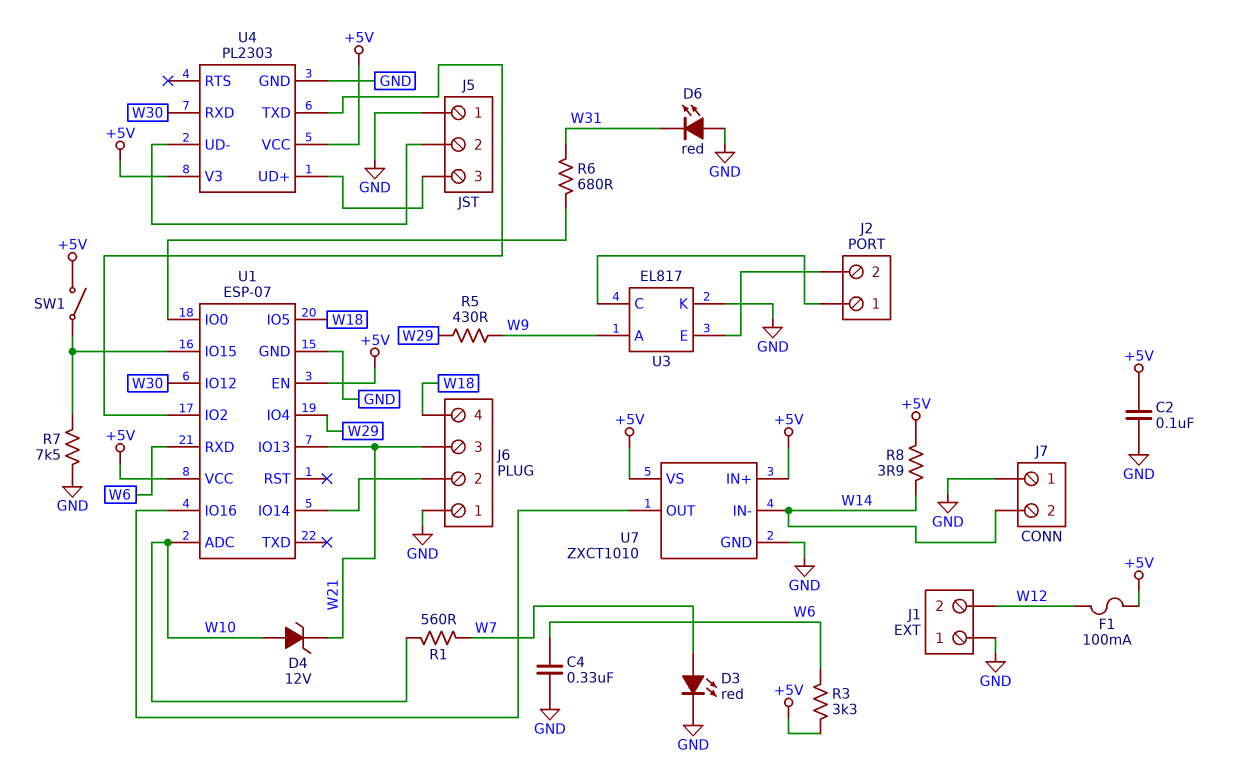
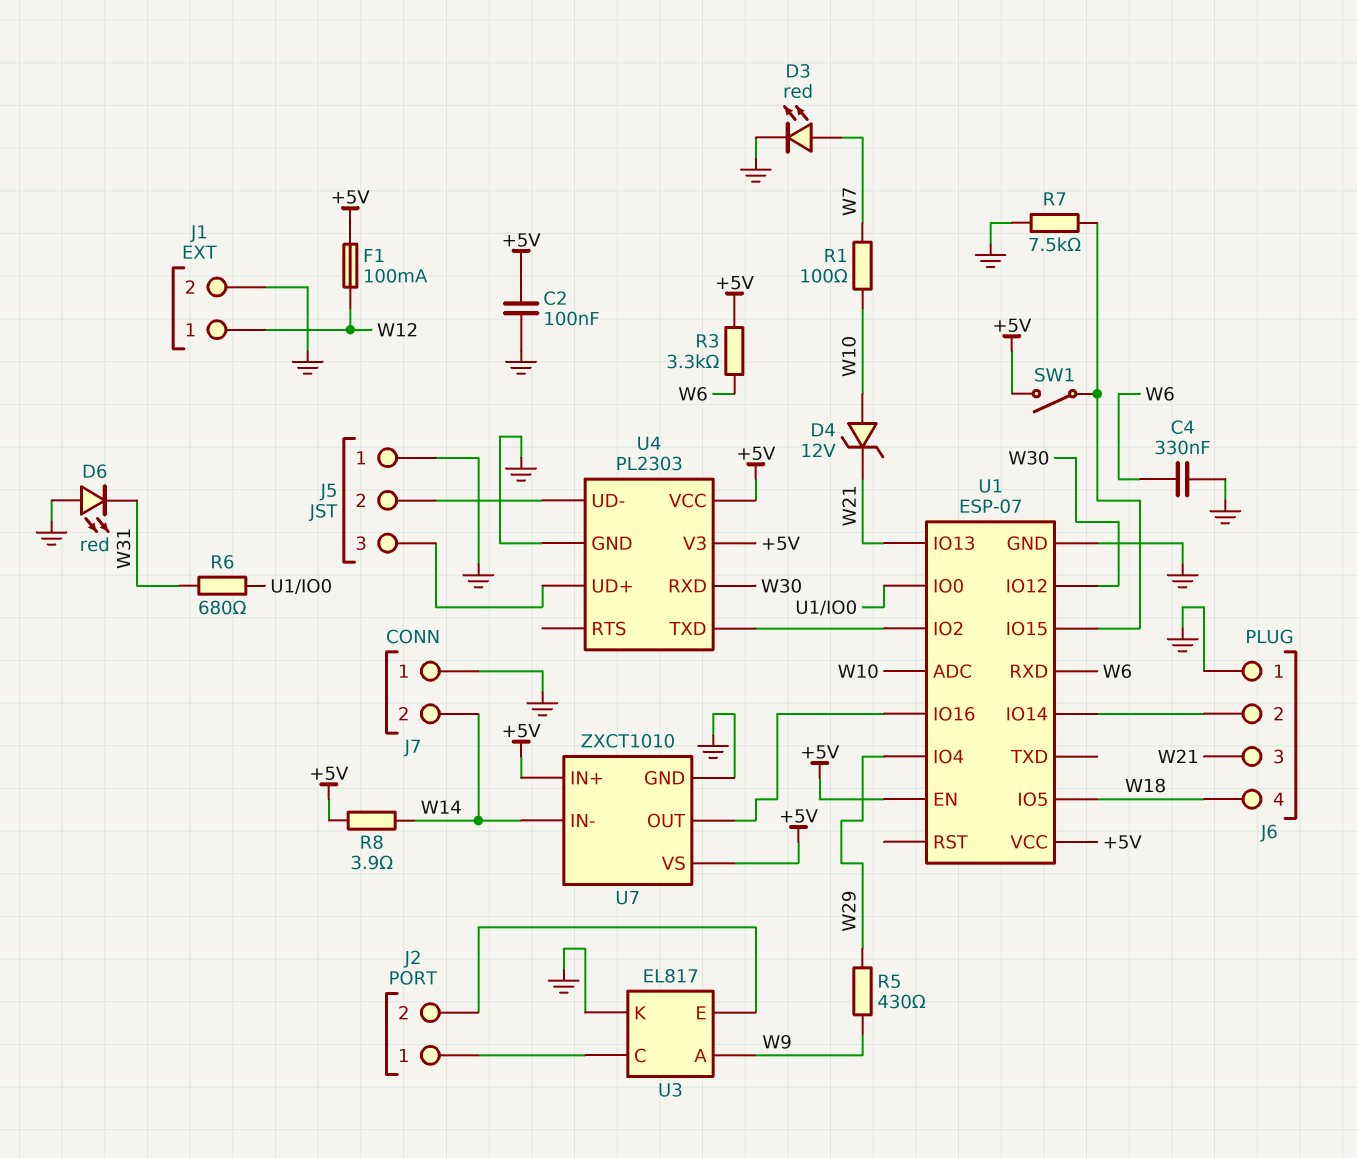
J1 pin 1: GND -> W12
J1 pin 2: W12 -> GND
R1: 560 (W7, W10) -> 100 (W7, W10)

